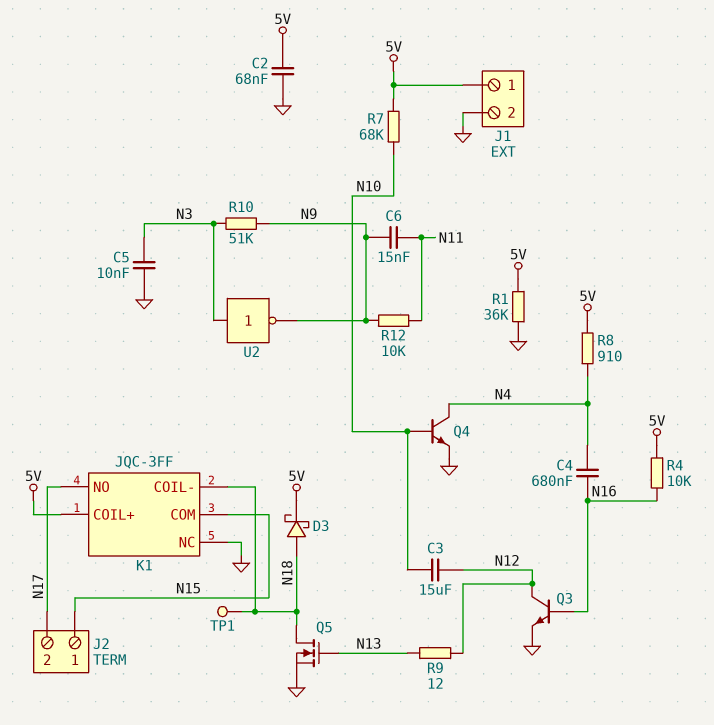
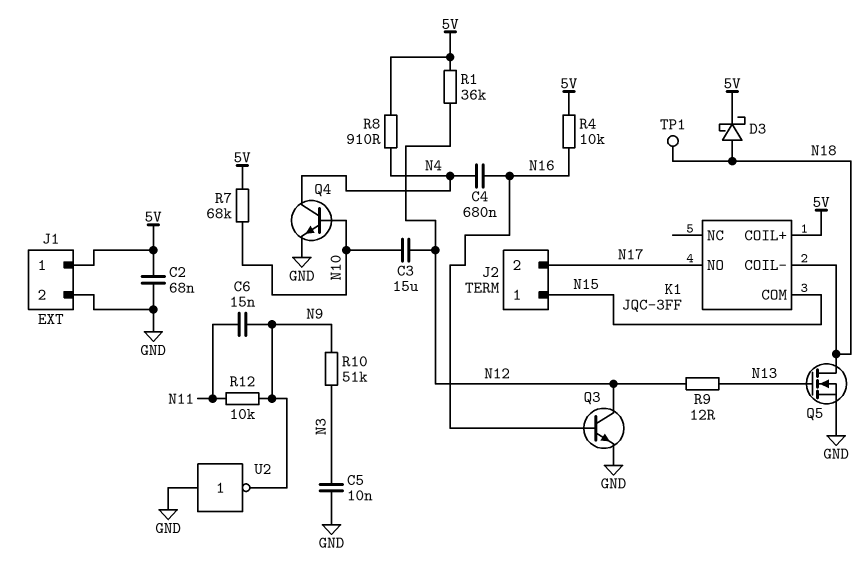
K1 pin NC: GND -> none
R1: 36k (5V, GND) -> 36k (5V, N12)
U2: NOT (in N3, out N9) -> NOT (in GND, out N9)

